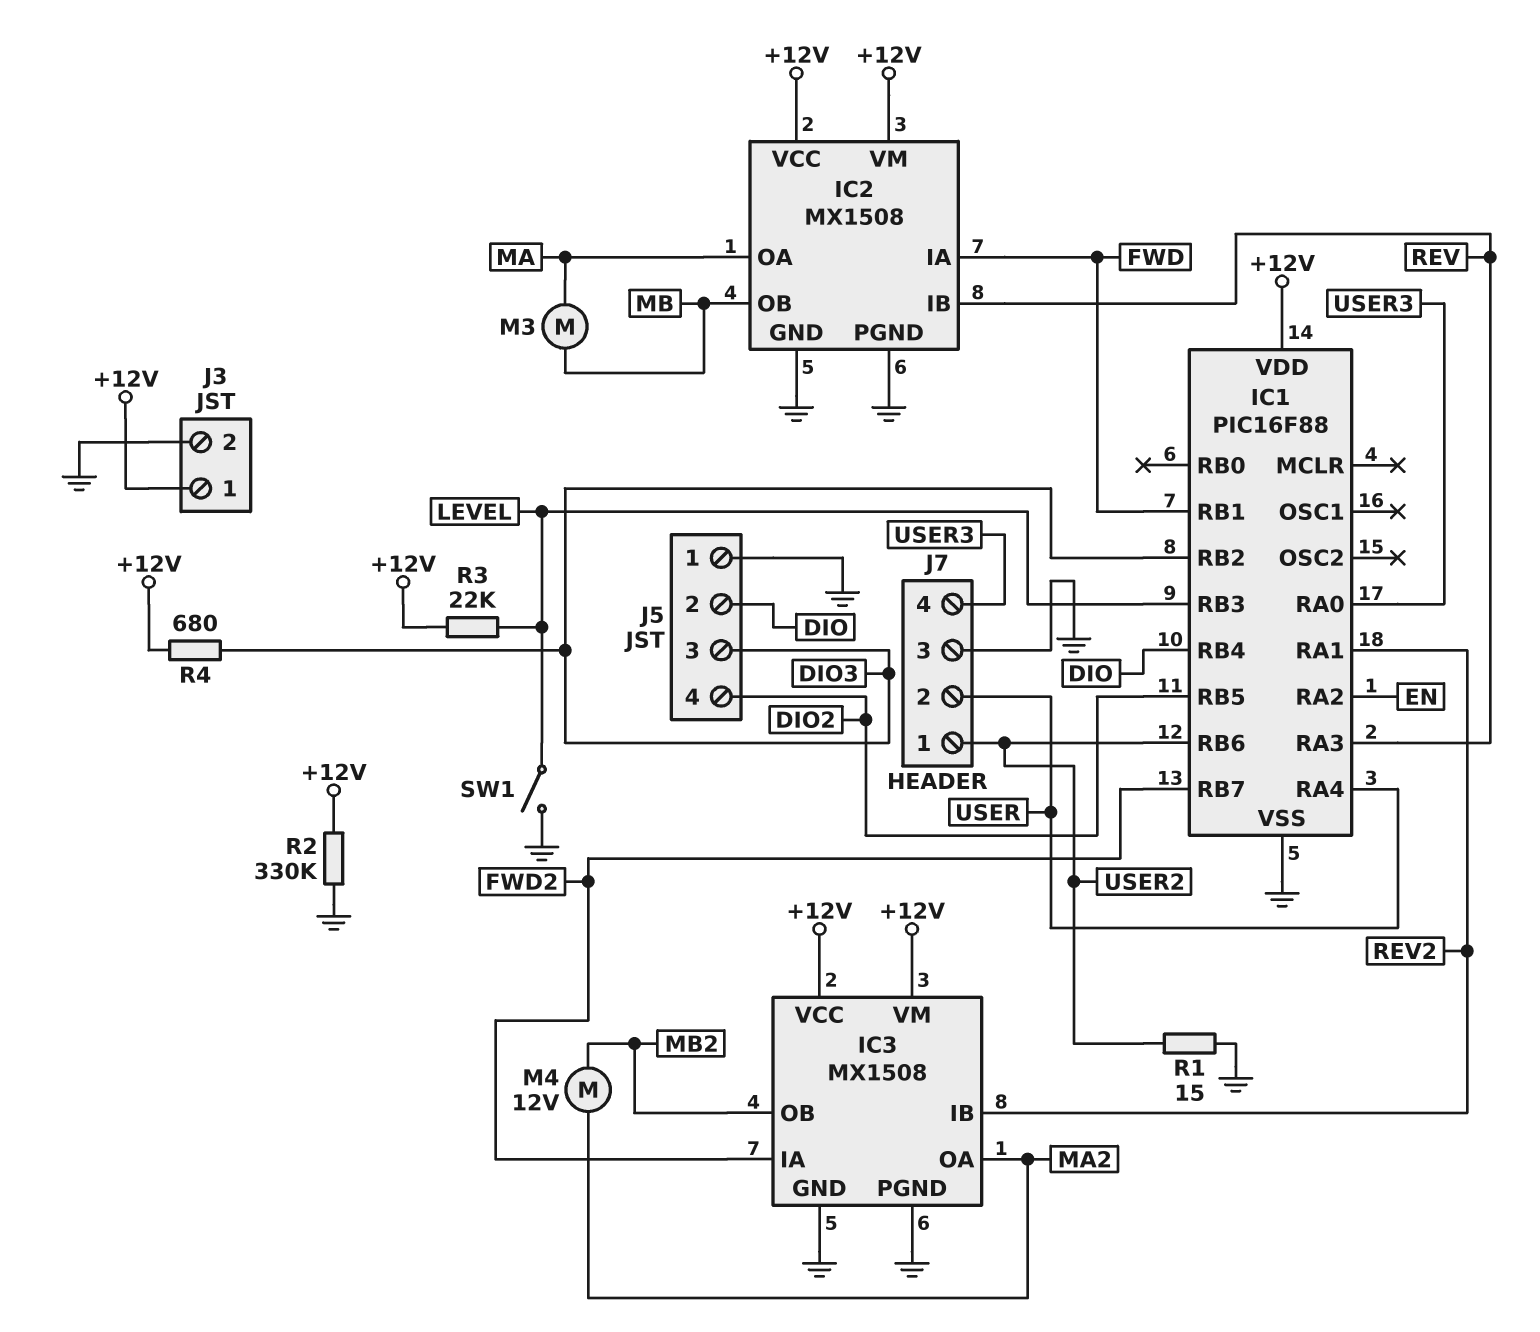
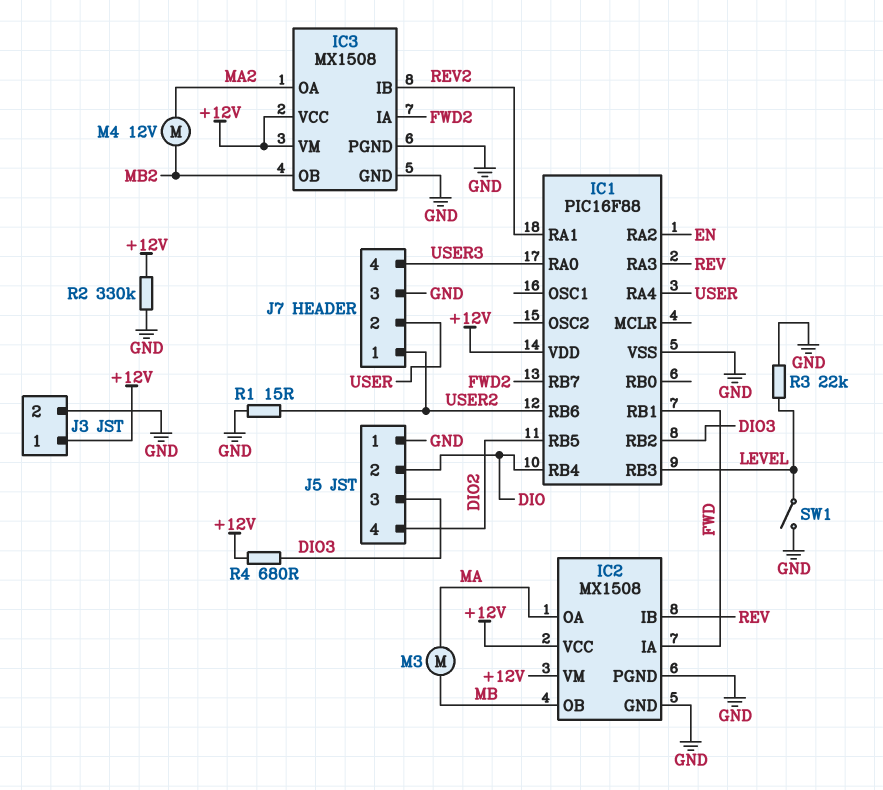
R3: 22k (+12V, LEVEL) -> 22k (GND, LEVEL)

